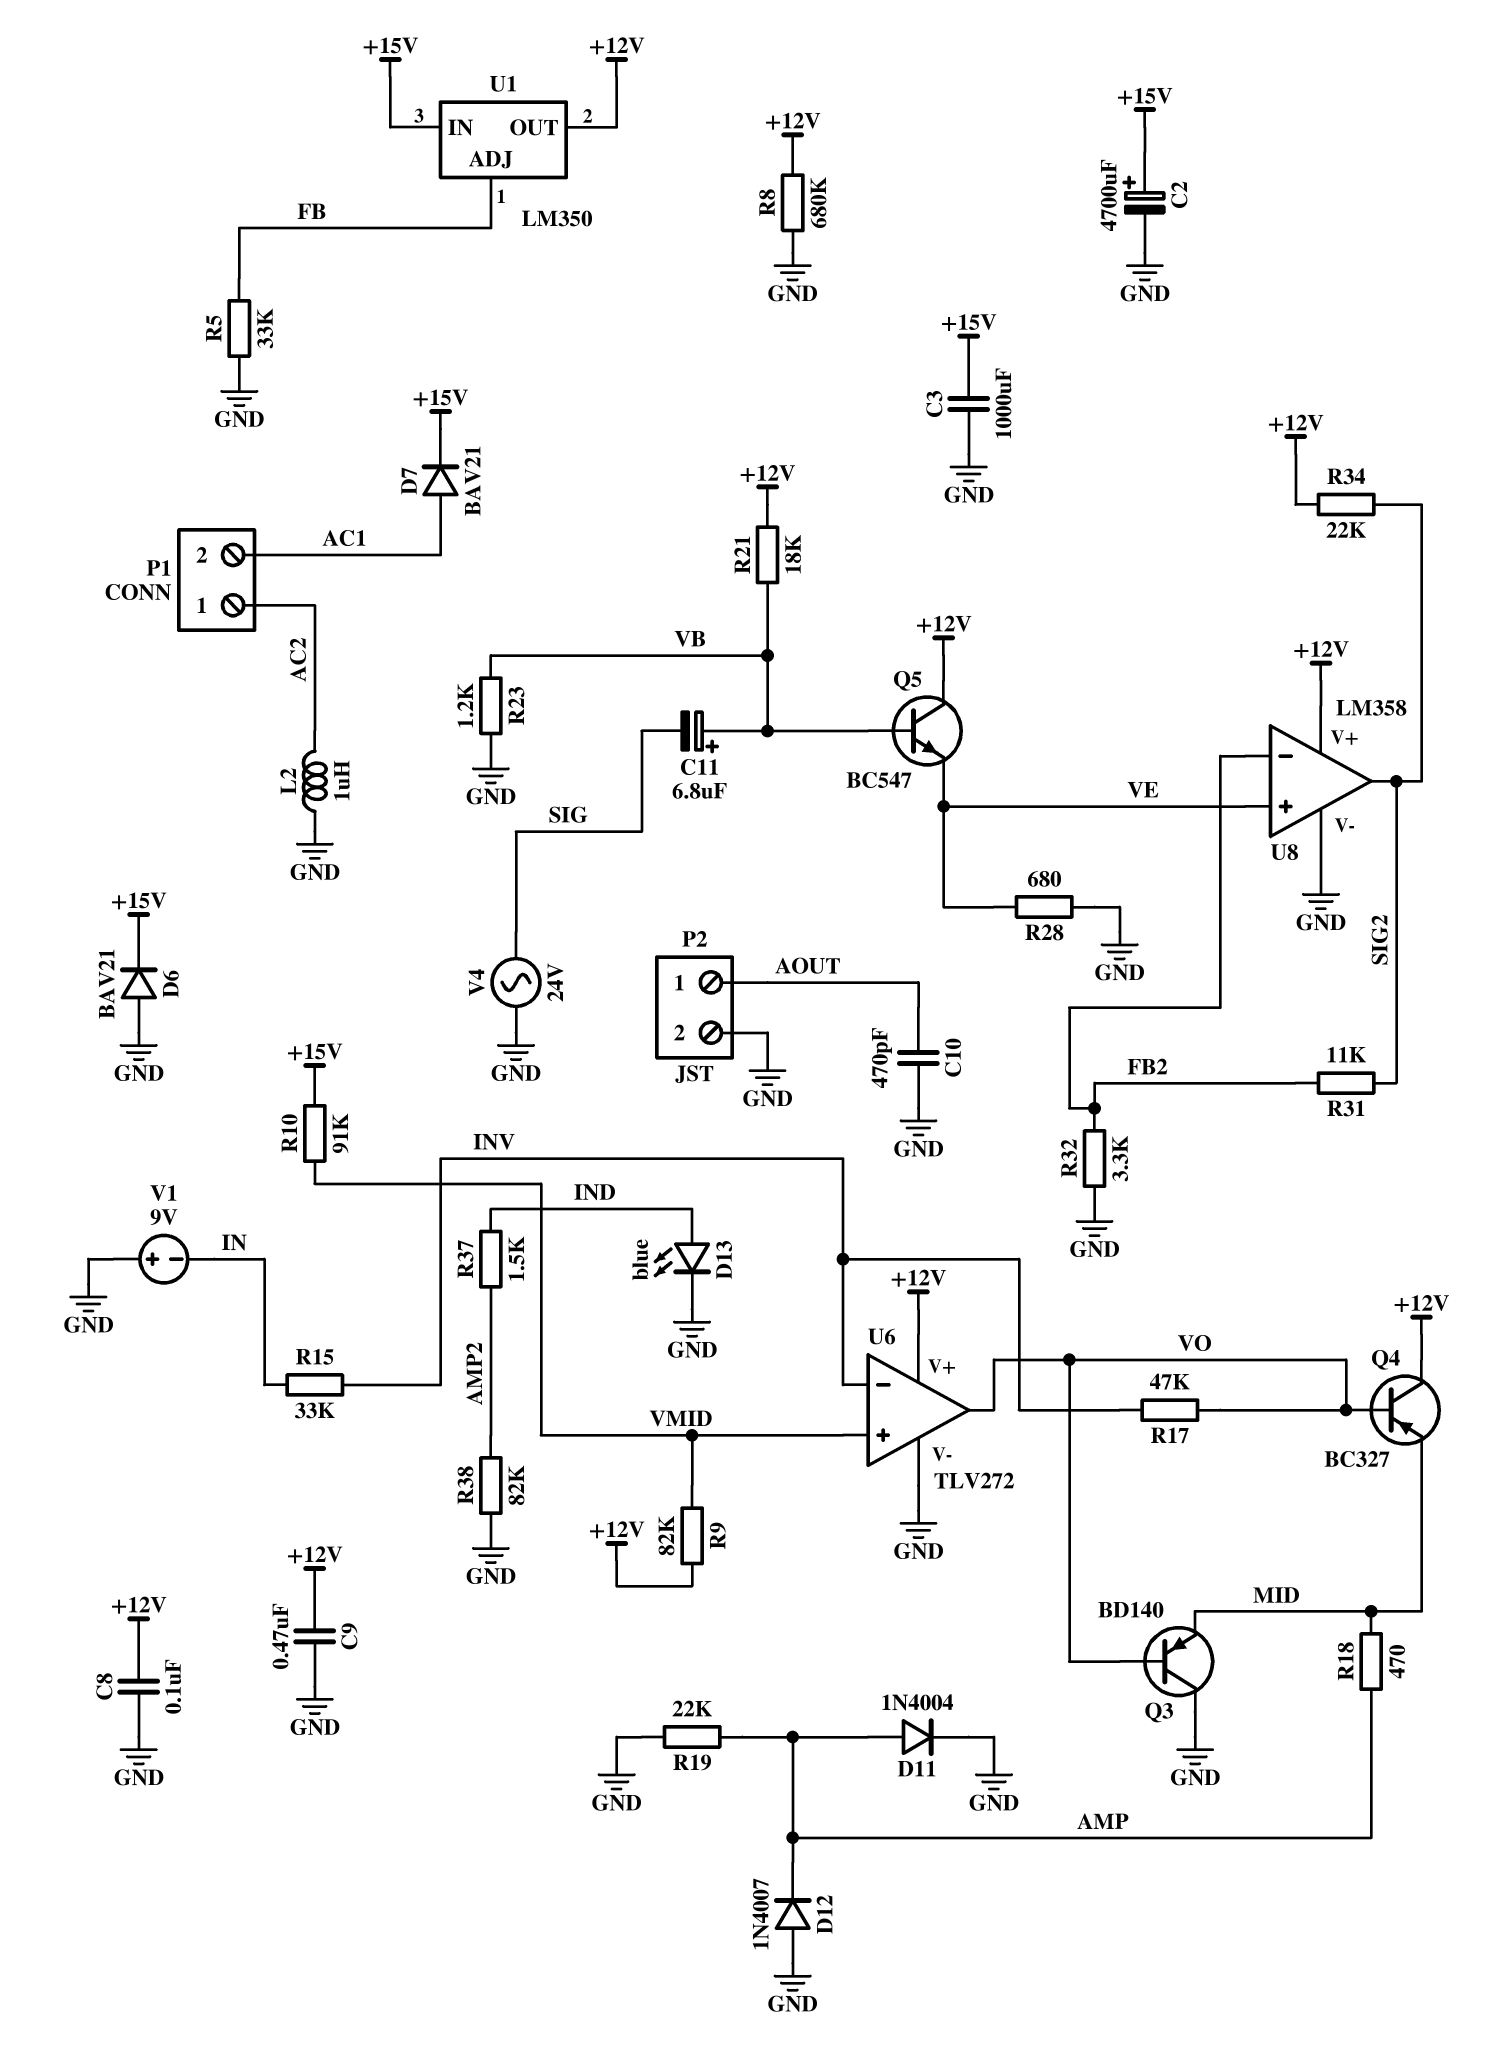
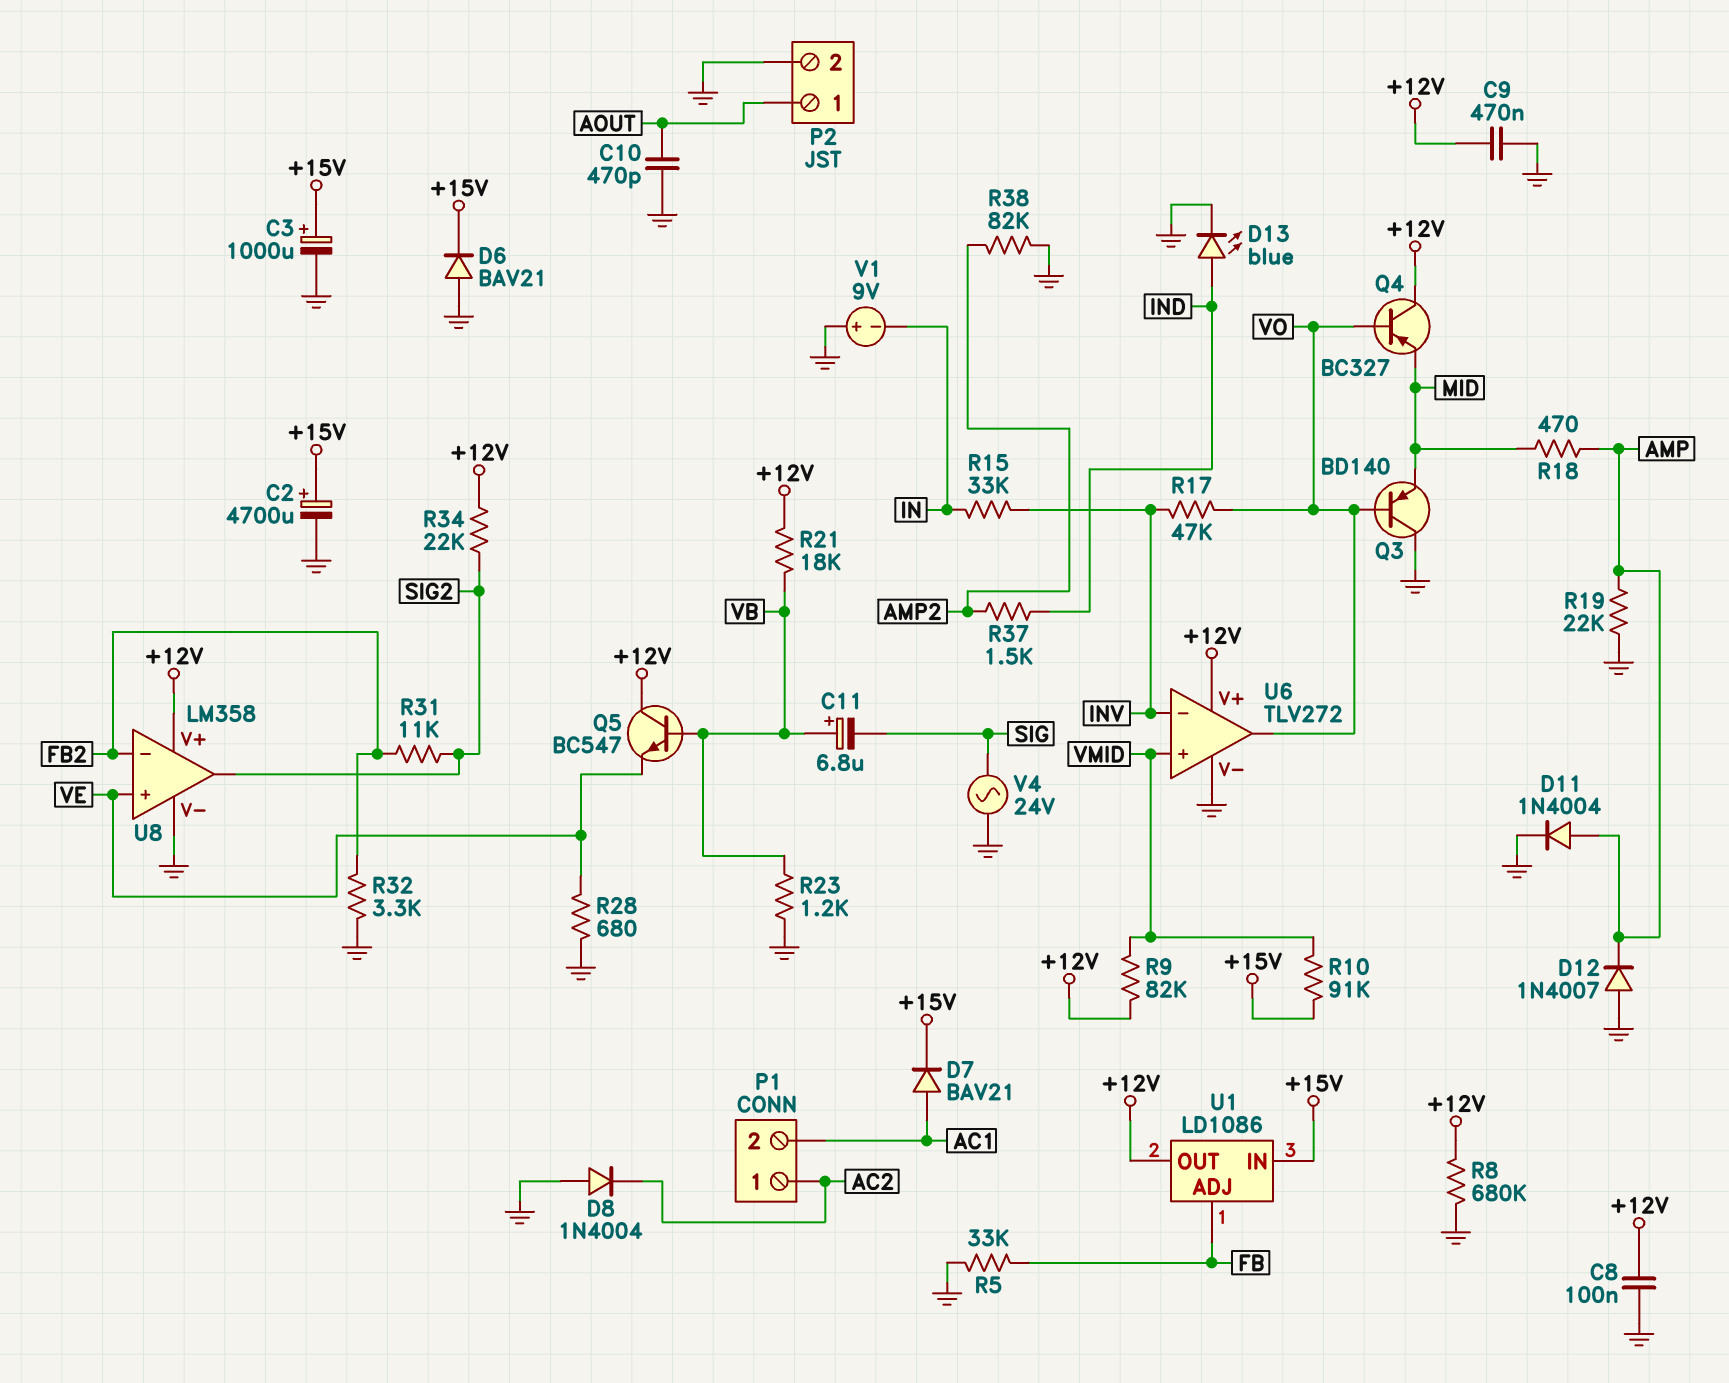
C3: 1000uF (+15V, GND) -> 1000uF (plus +15V, minus GND)
D8: none -> diode 1N4004 (A GND, K AC2)
L2: 1uH (AC2, GND) -> none
U1: LM350 -> LD1086

